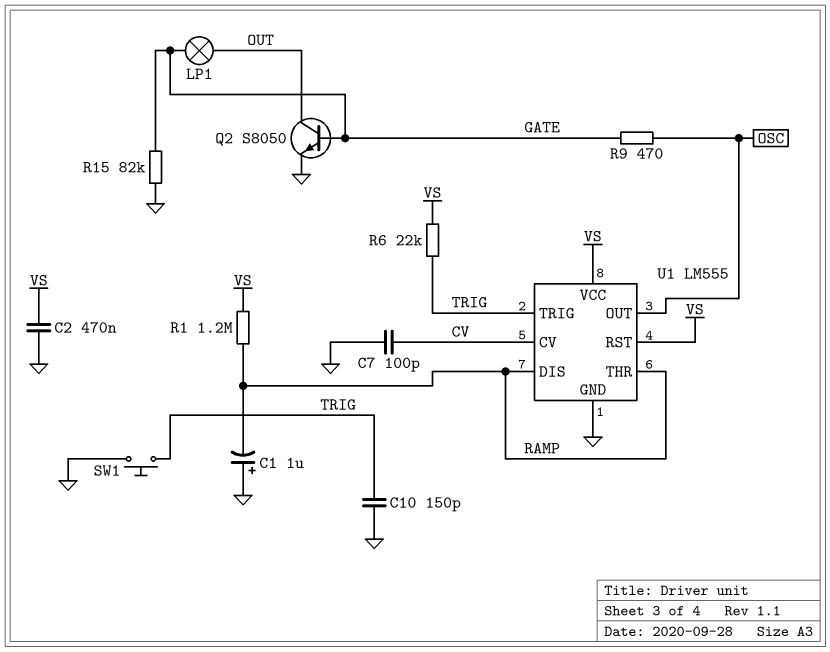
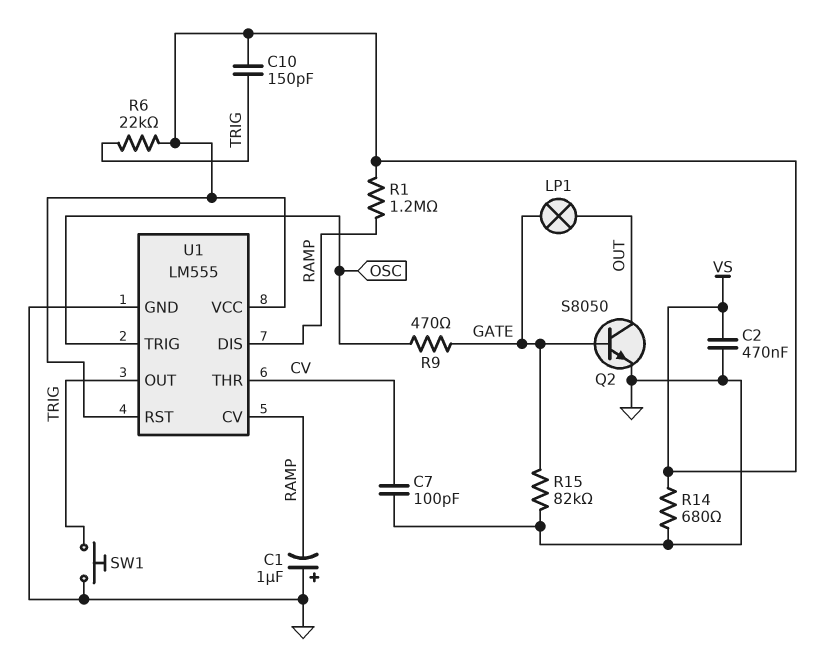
C10: 150pF (GND, TRIG) -> 150pF (TRIG, VS)
R14: none -> 680 (GND, VS)
U1 pin CV: CV -> RAMP
U1 pin OUT: OSC -> TRIG
U1 pin THR: RAMP -> CV
U1 pin TRIG: TRIG -> OSC

